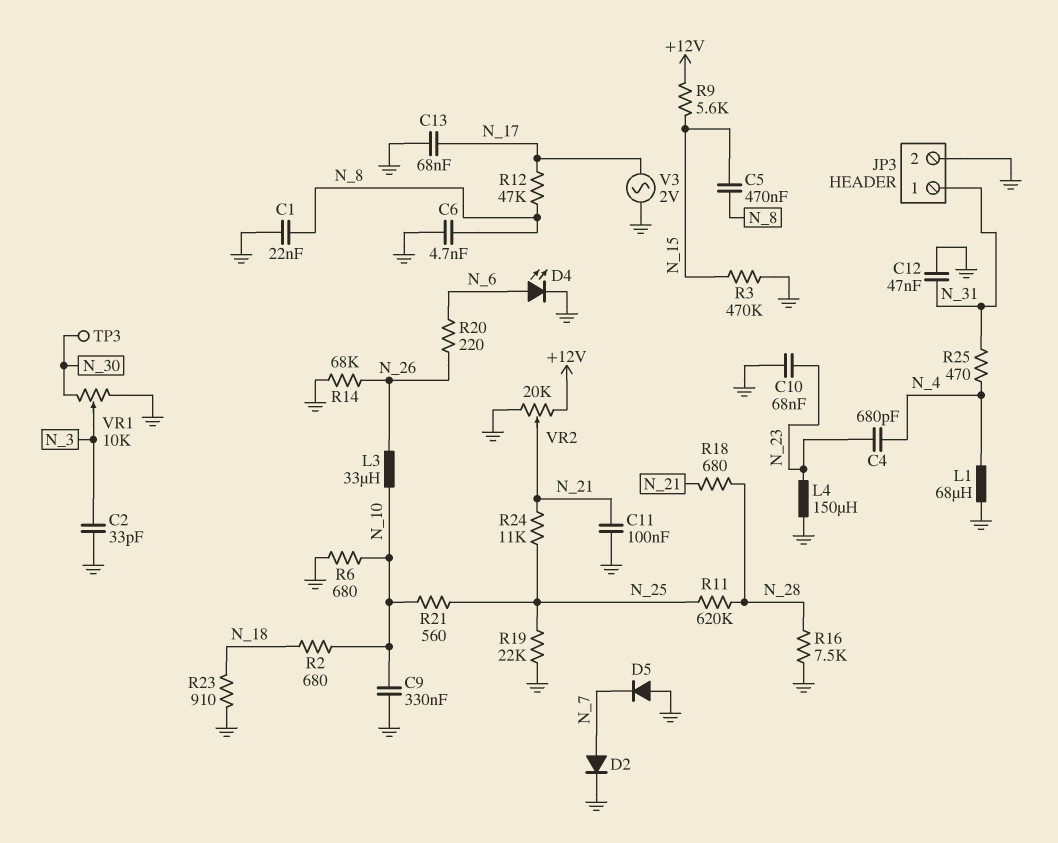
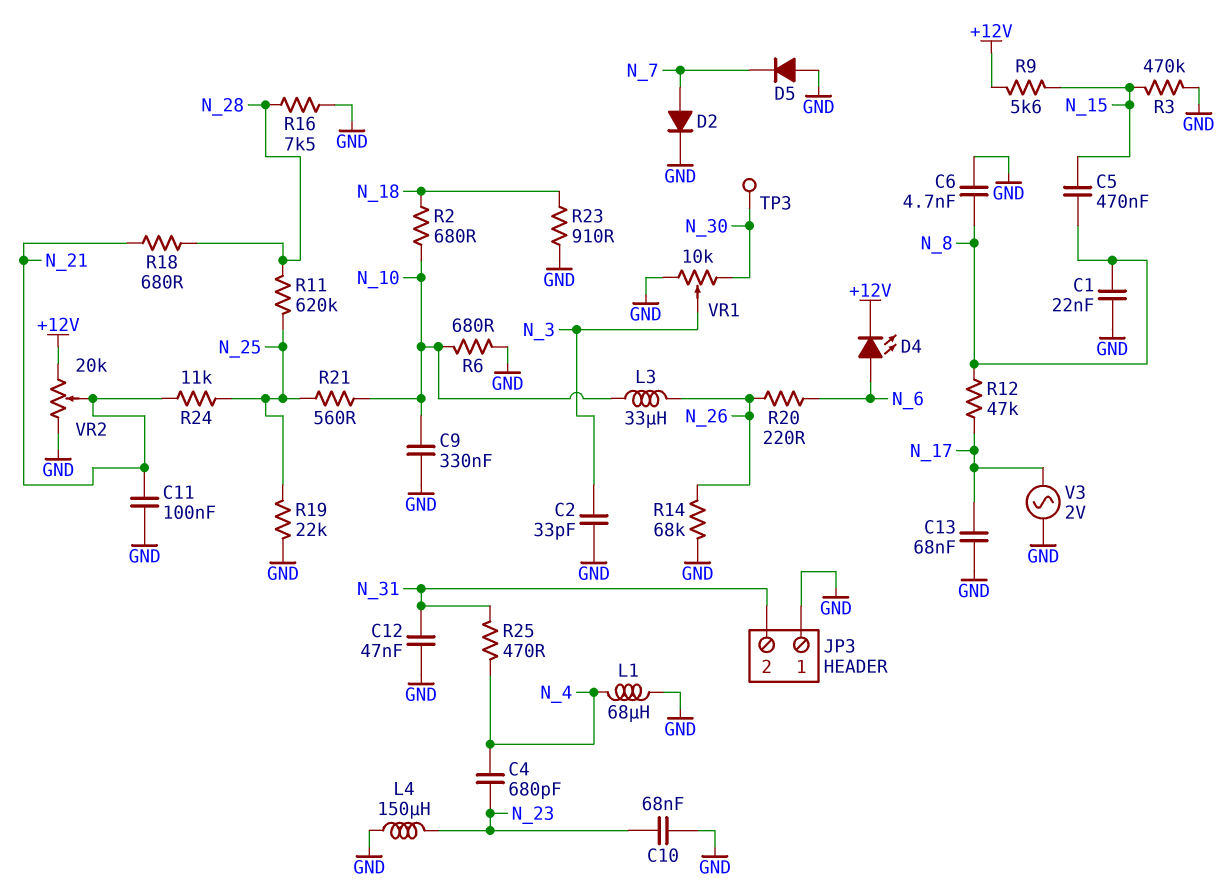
D4: LED (A N_6, K GND) -> LED (A N_6, K +12V)
JP3 pin 1: N_31 -> GND
JP3 pin 2: GND -> N_31

